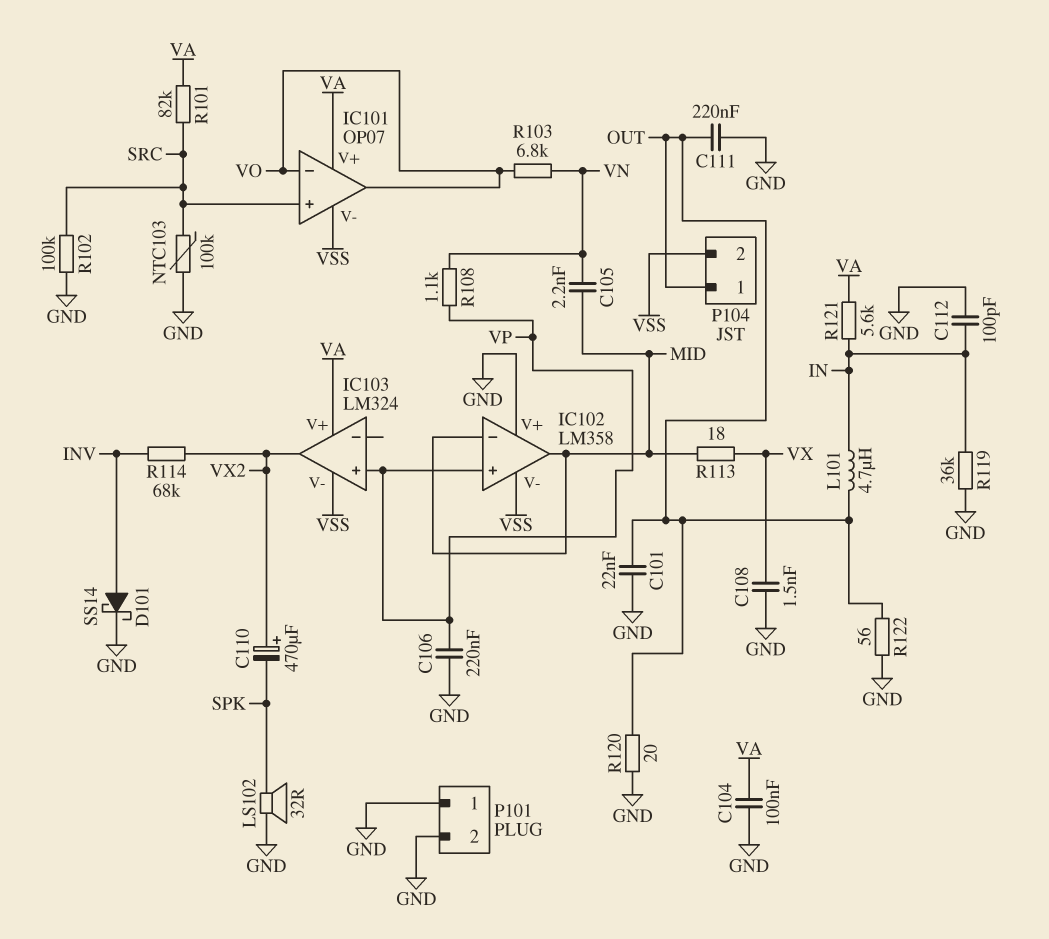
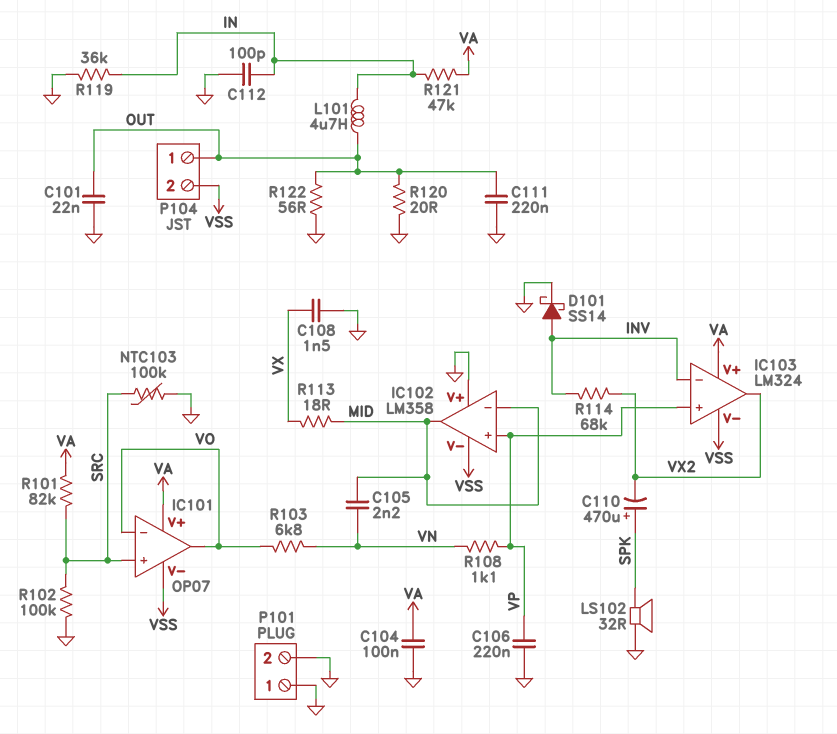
C110: 470uF (plus VX2, minus SPK) -> 470uF (plus SPK, minus VX2)
IC103 pin in-: none -> INV
R121: 5.6k (IN, VA) -> 47k (IN, VA)

